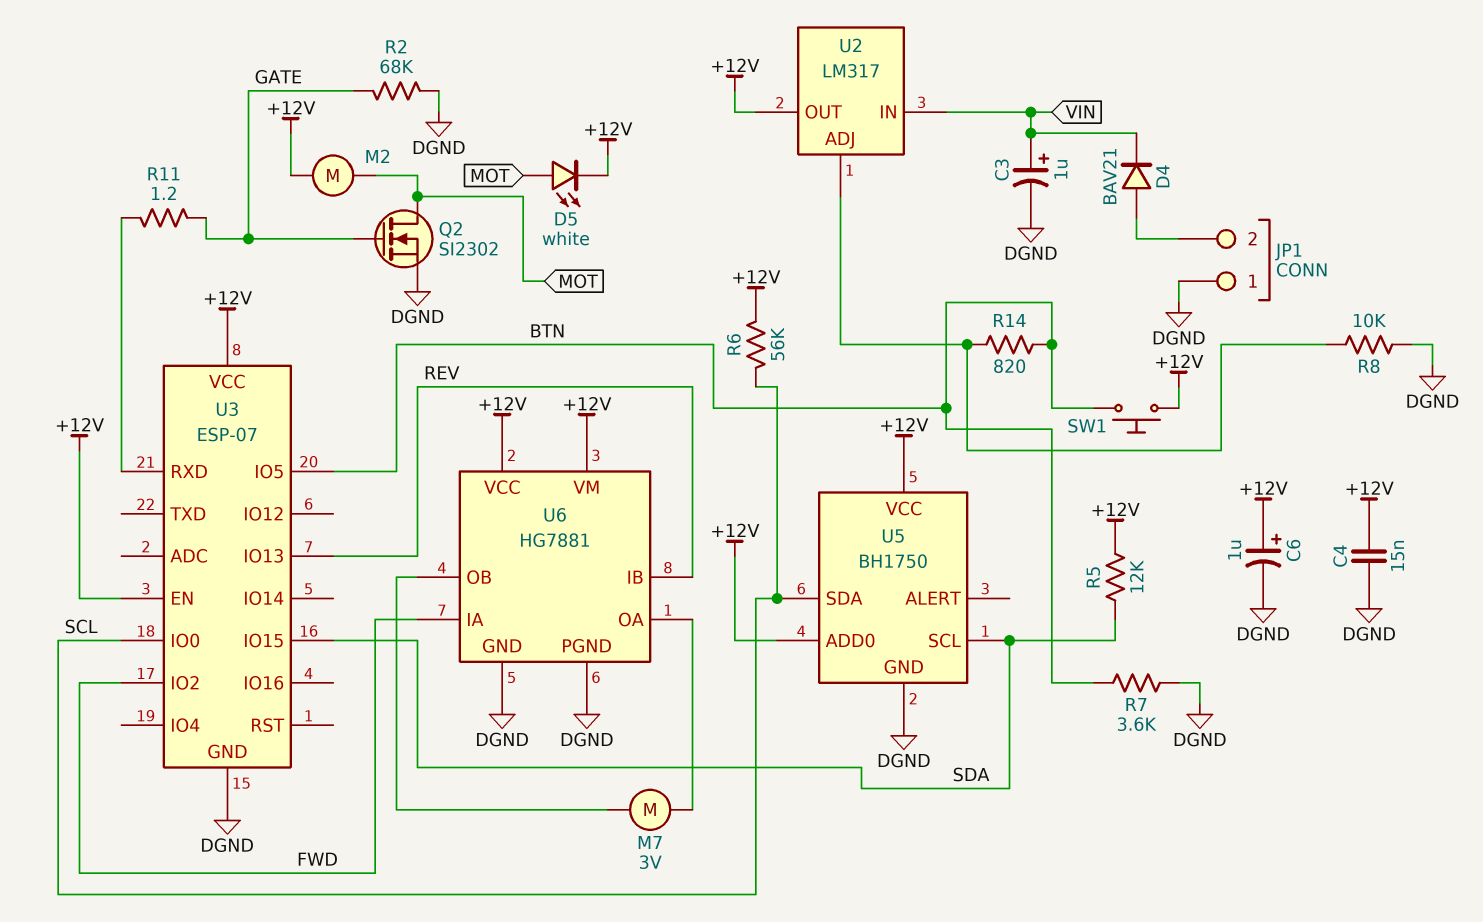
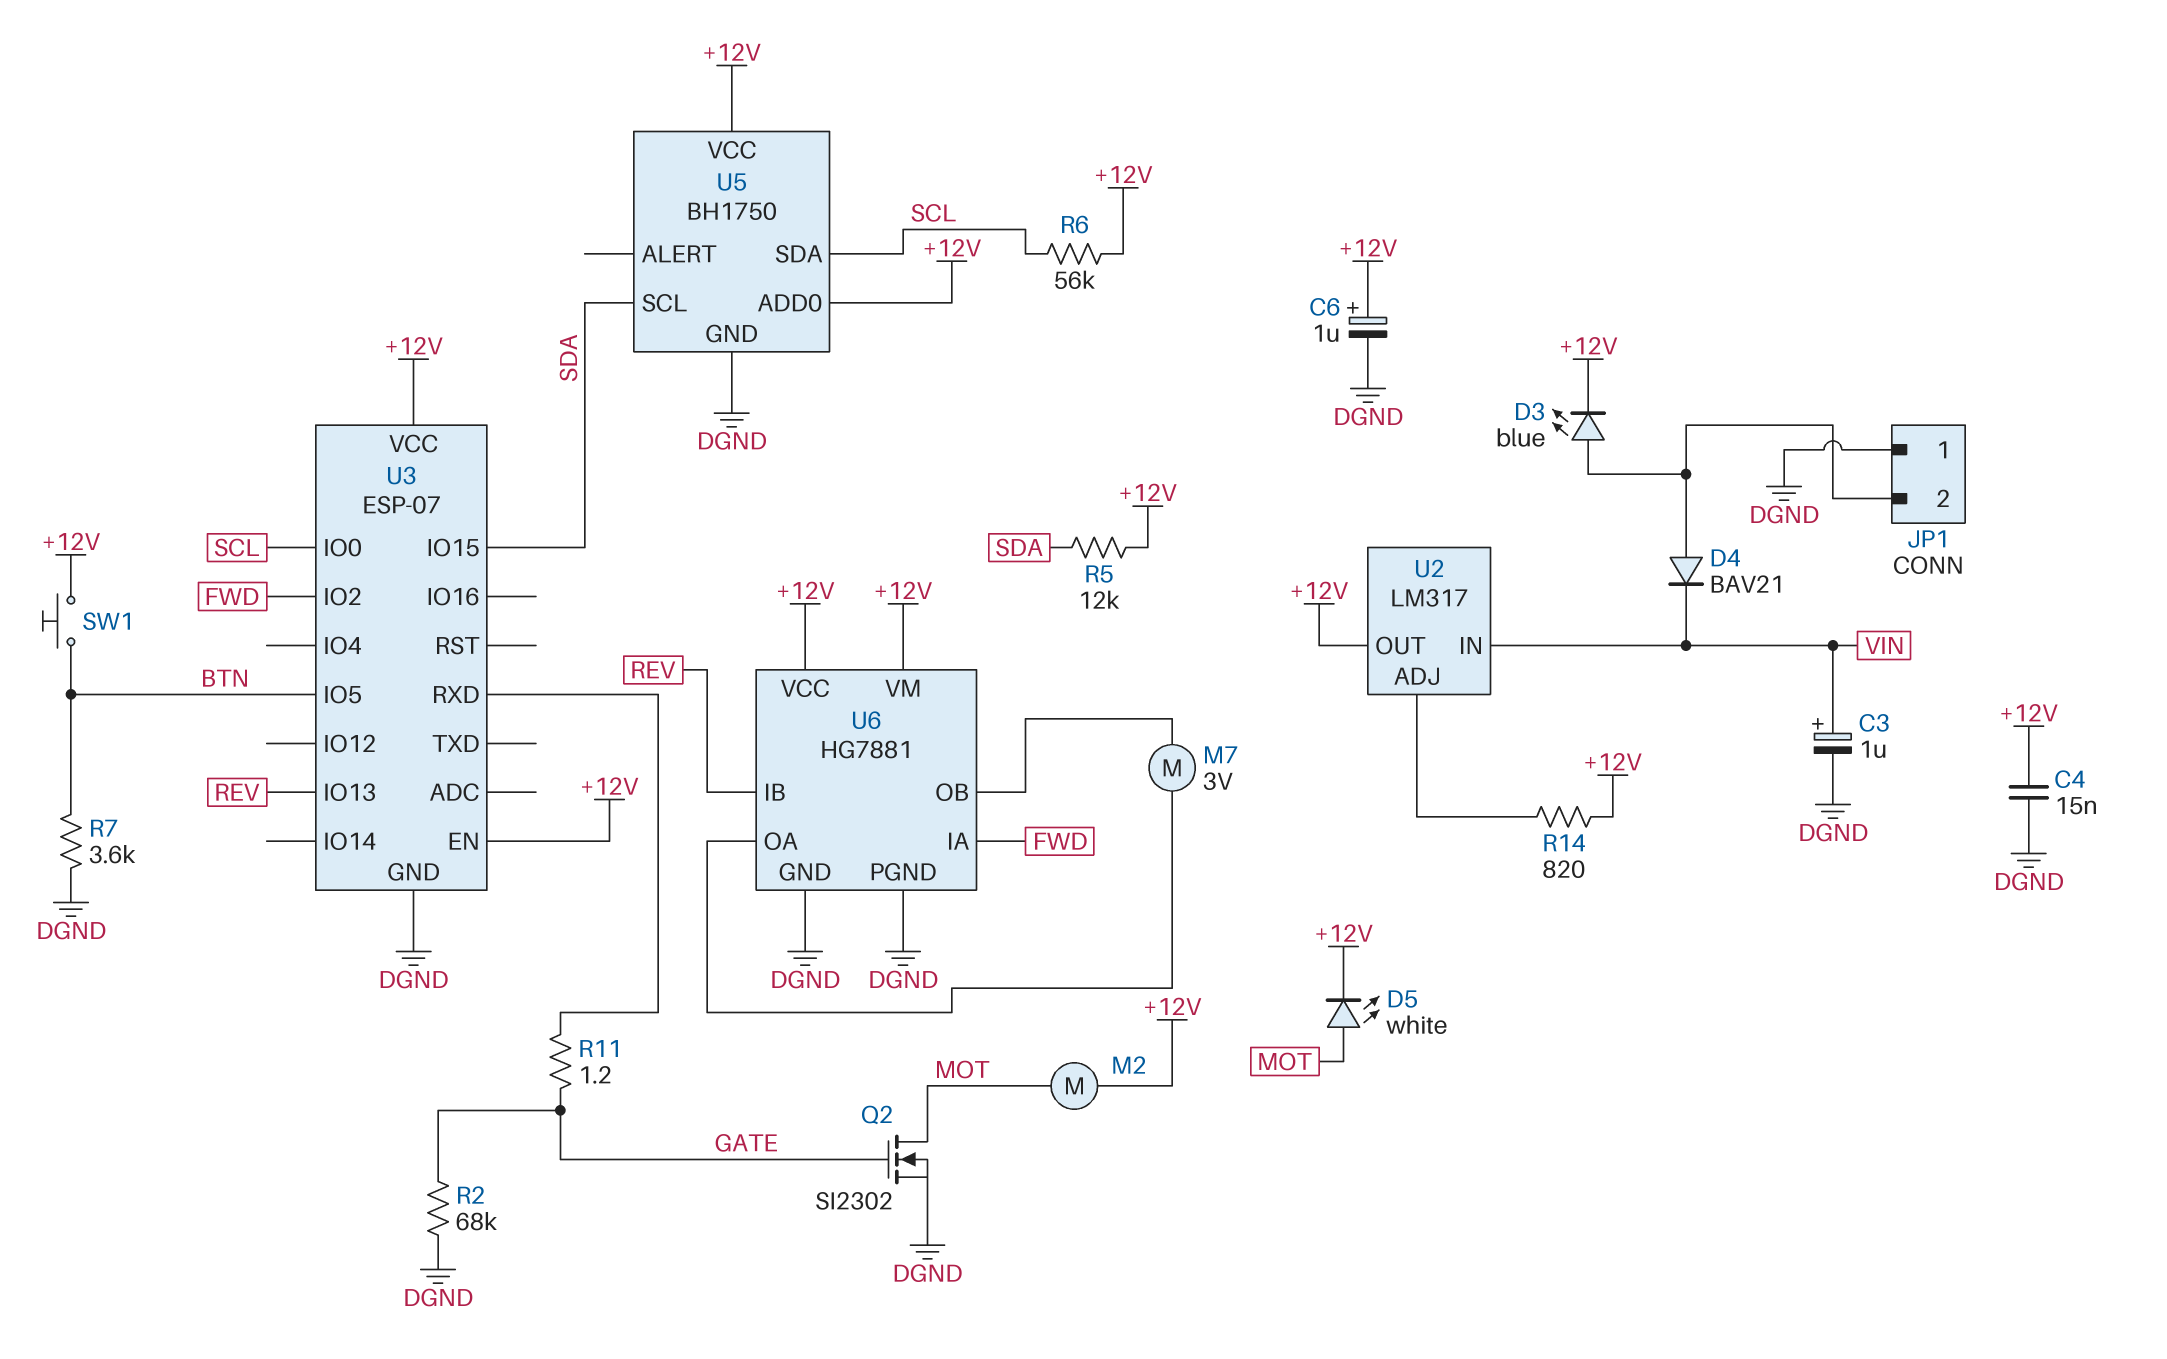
D3: none -> LED blue (A JP1/2, K +12V)
R8: 10k (DGND, U2/ADJ) -> none
R14: 820 (BTN, U2/ADJ) -> 820 (+12V, U2/ADJ)

